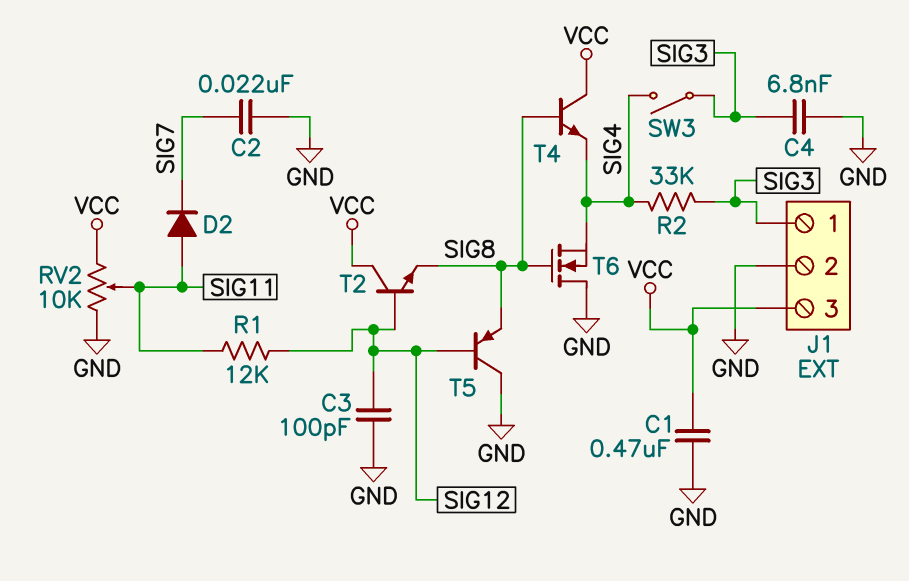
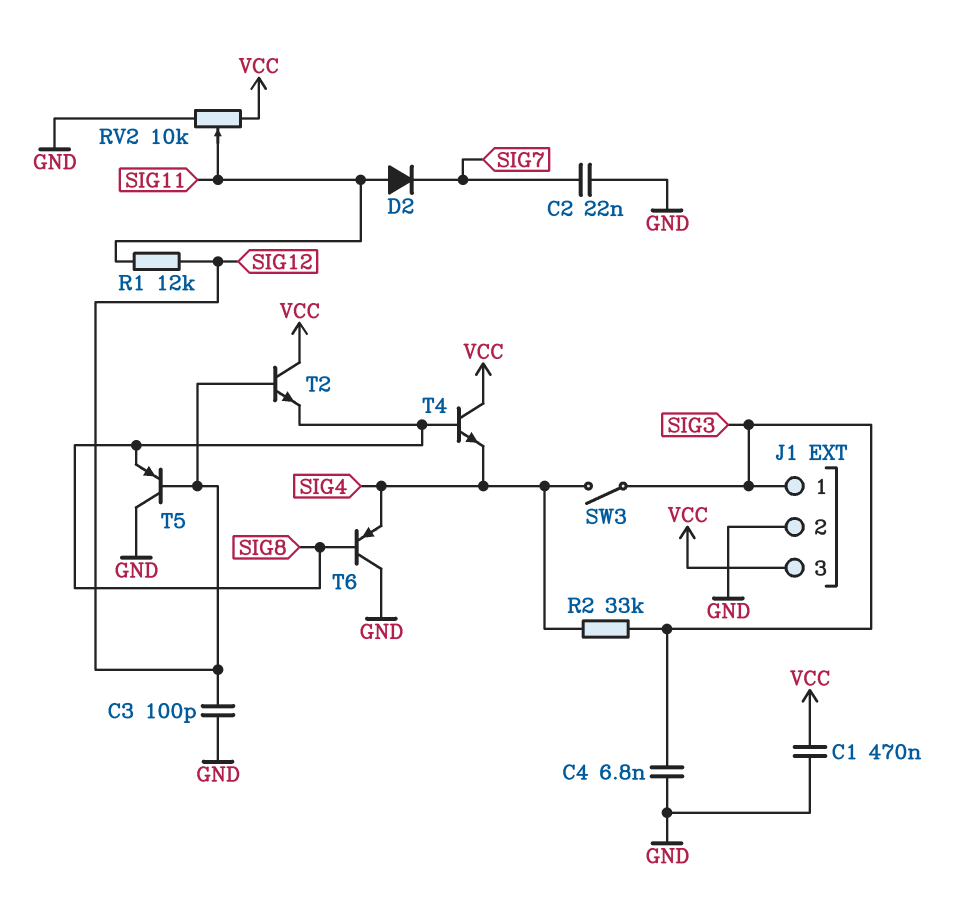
T6: NMOS (G SIG8, D GND, S SIG4) -> PNP (B SIG8, C GND, E SIG4)

